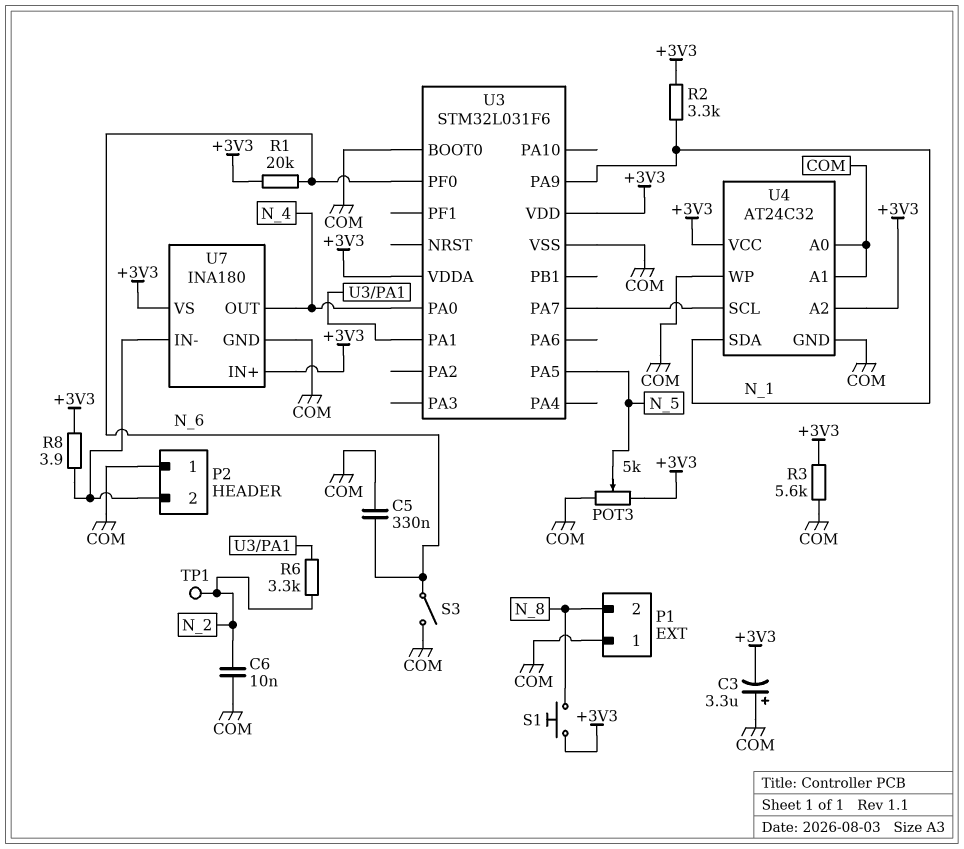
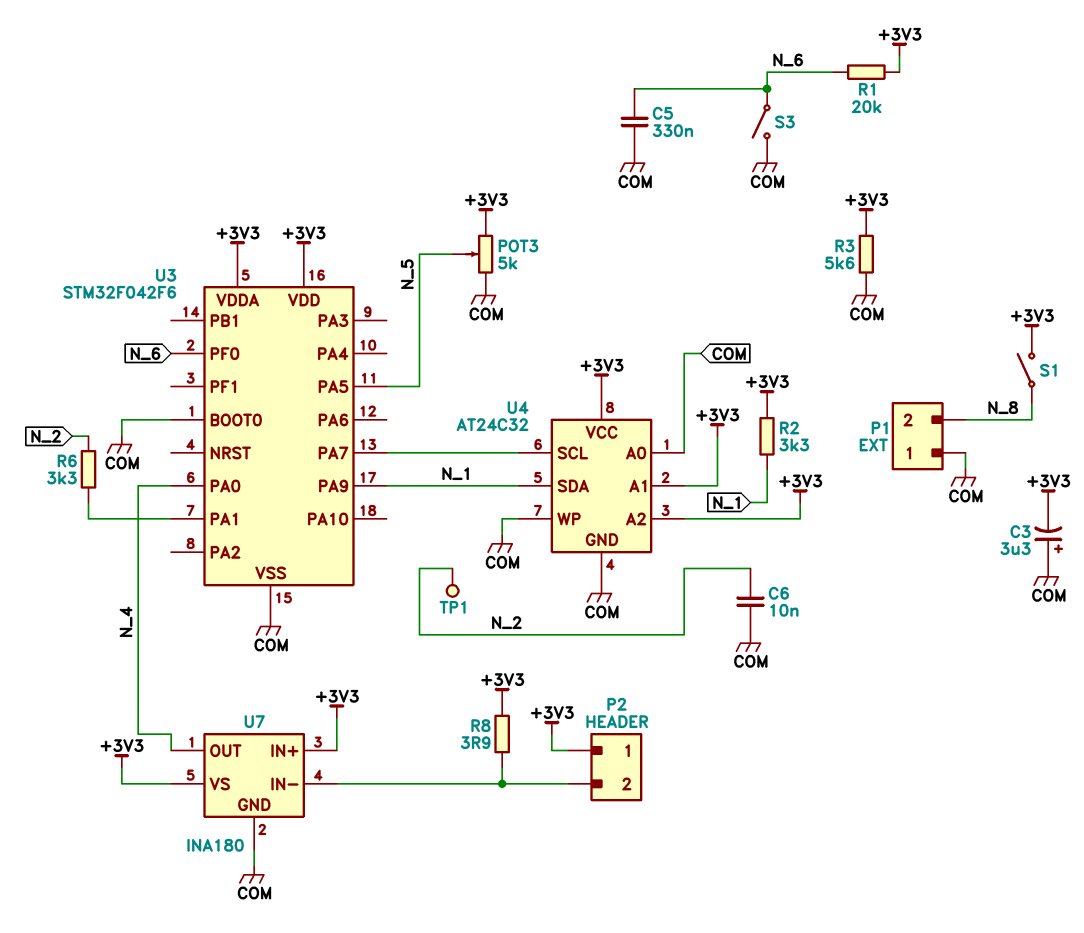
P2 pin 1: COM -> +3V3
S1: button (+3V3, N_8) -> switch (+3V3, N_8)
U3: STM32L031F6 -> STM32F042F6
U4 pin A1: COM -> +3V3

